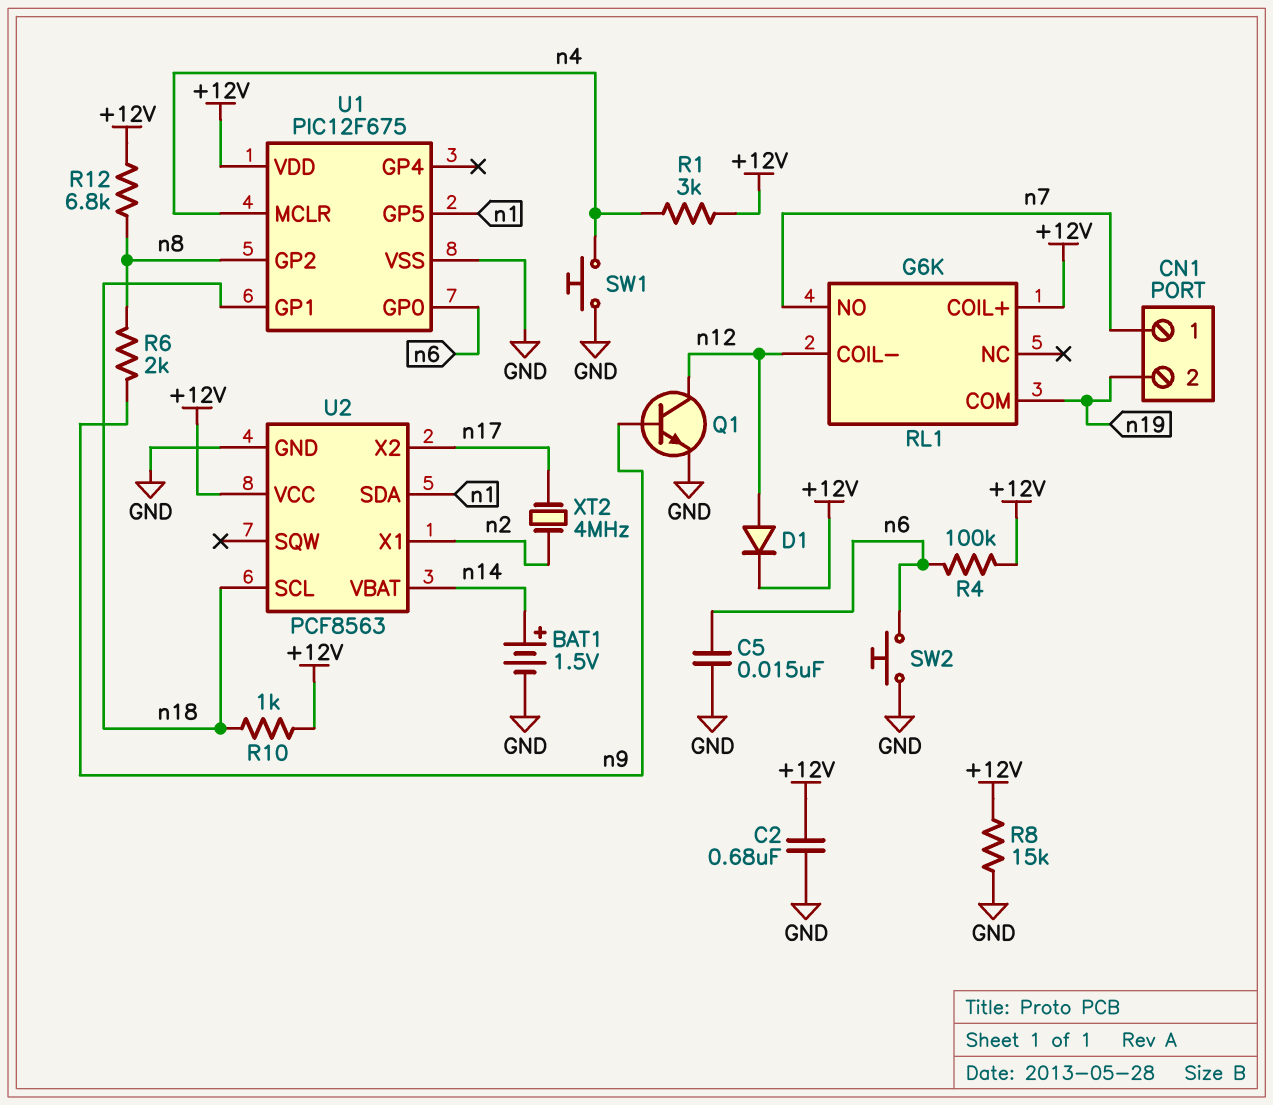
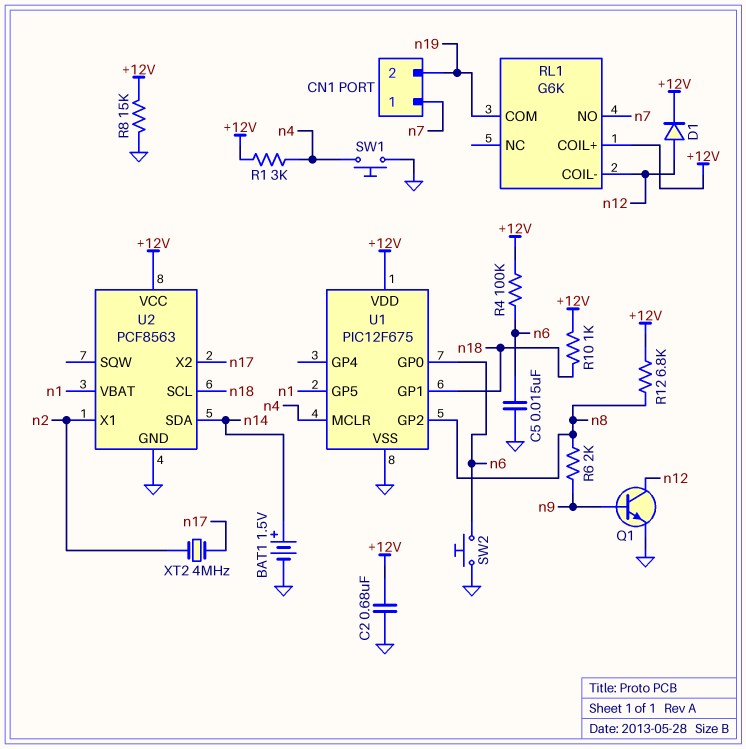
U2 pin SDA: n1 -> n14
U2 pin VBAT: n14 -> n1

